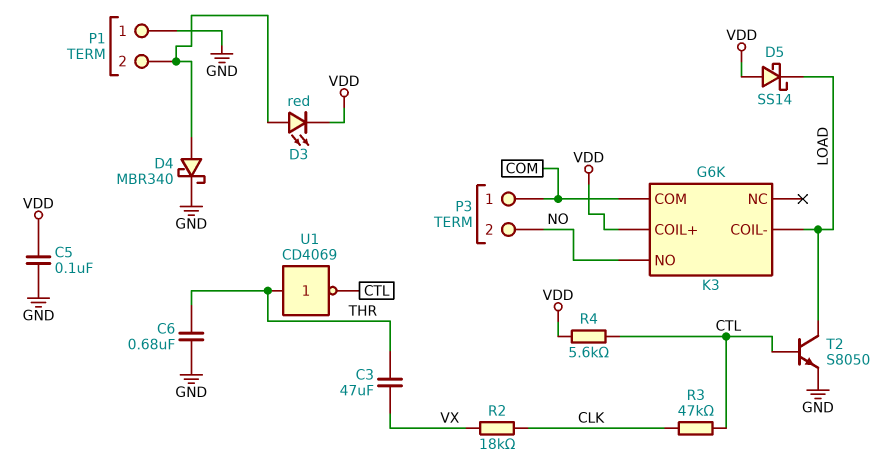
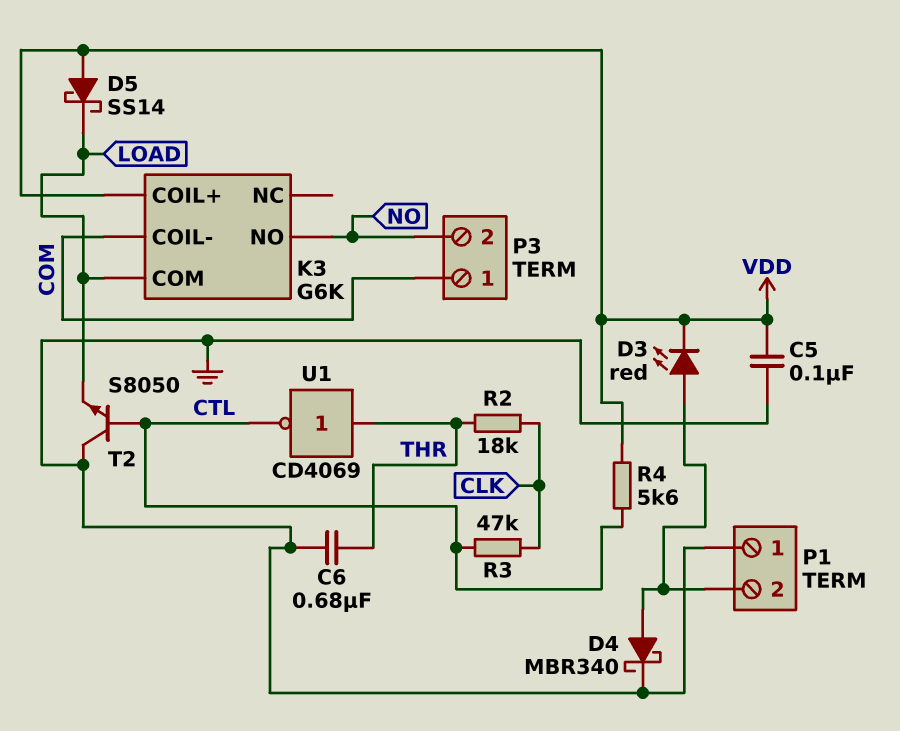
C3: 47uF (THR, VX) -> none
K3 pin COIL-: LOAD -> COM
K3 pin COM: COM -> LOAD
R2: 18k (CLK, VX) -> 18k (CLK, THR)
T2: NPN S8050 (B CTL, C LOAD, E GND) -> NPN S8050 (B CTL, C GND, E LOAD)

